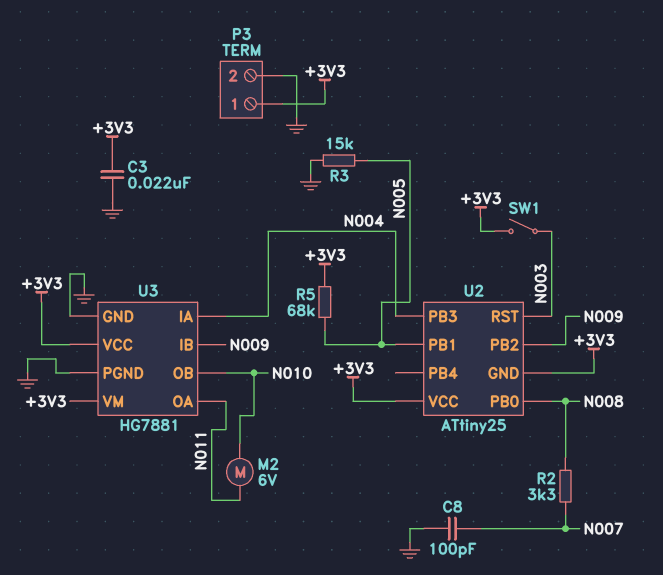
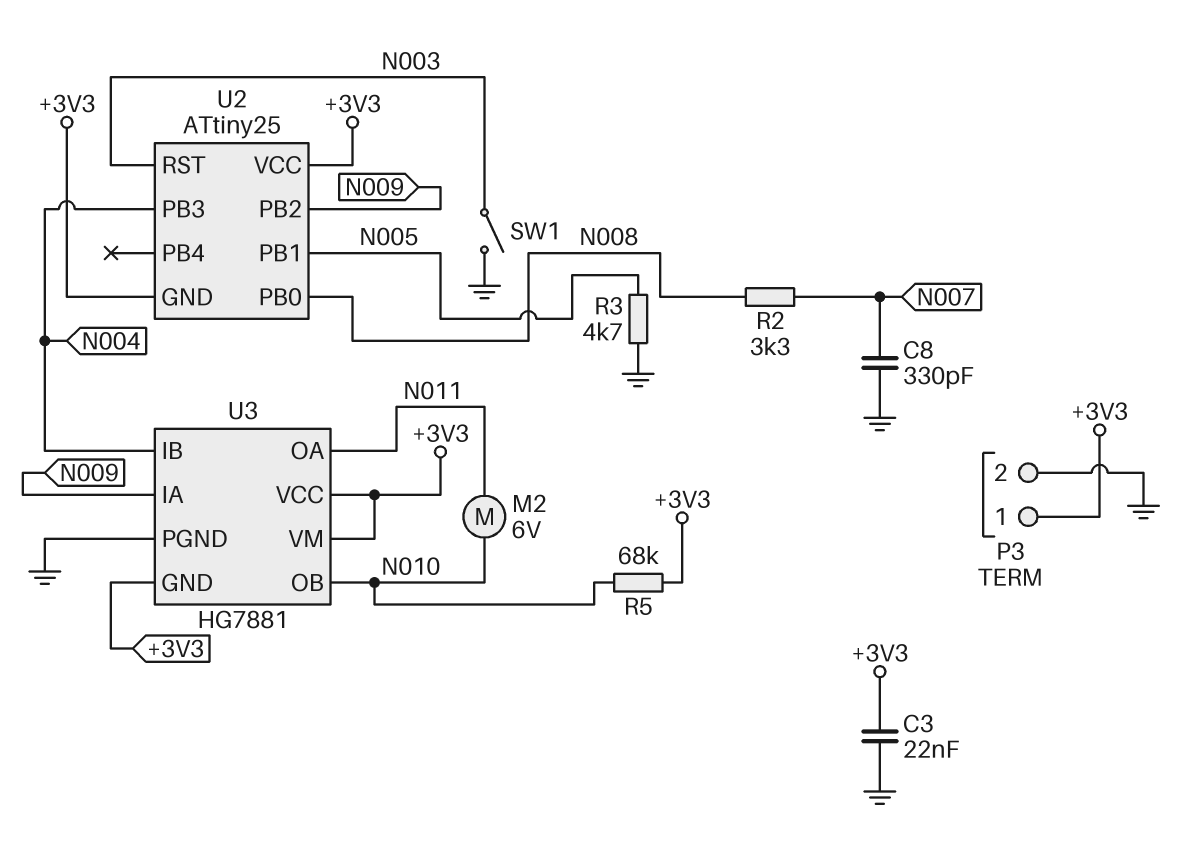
C8: 100pF (GND, N007) -> 330pF (GND, N007)
R3: 15k (GND, N005) -> 4.7k (GND, N005)
R5: 68k (+3V3, N005) -> 68k (+3V3, N010)
SW1: switch (+3V3, N003) -> switch (GND, N003)
U3 pin GND: GND -> +3V3
U3 pin IA: N004 -> N009
U3 pin IB: N009 -> N004

